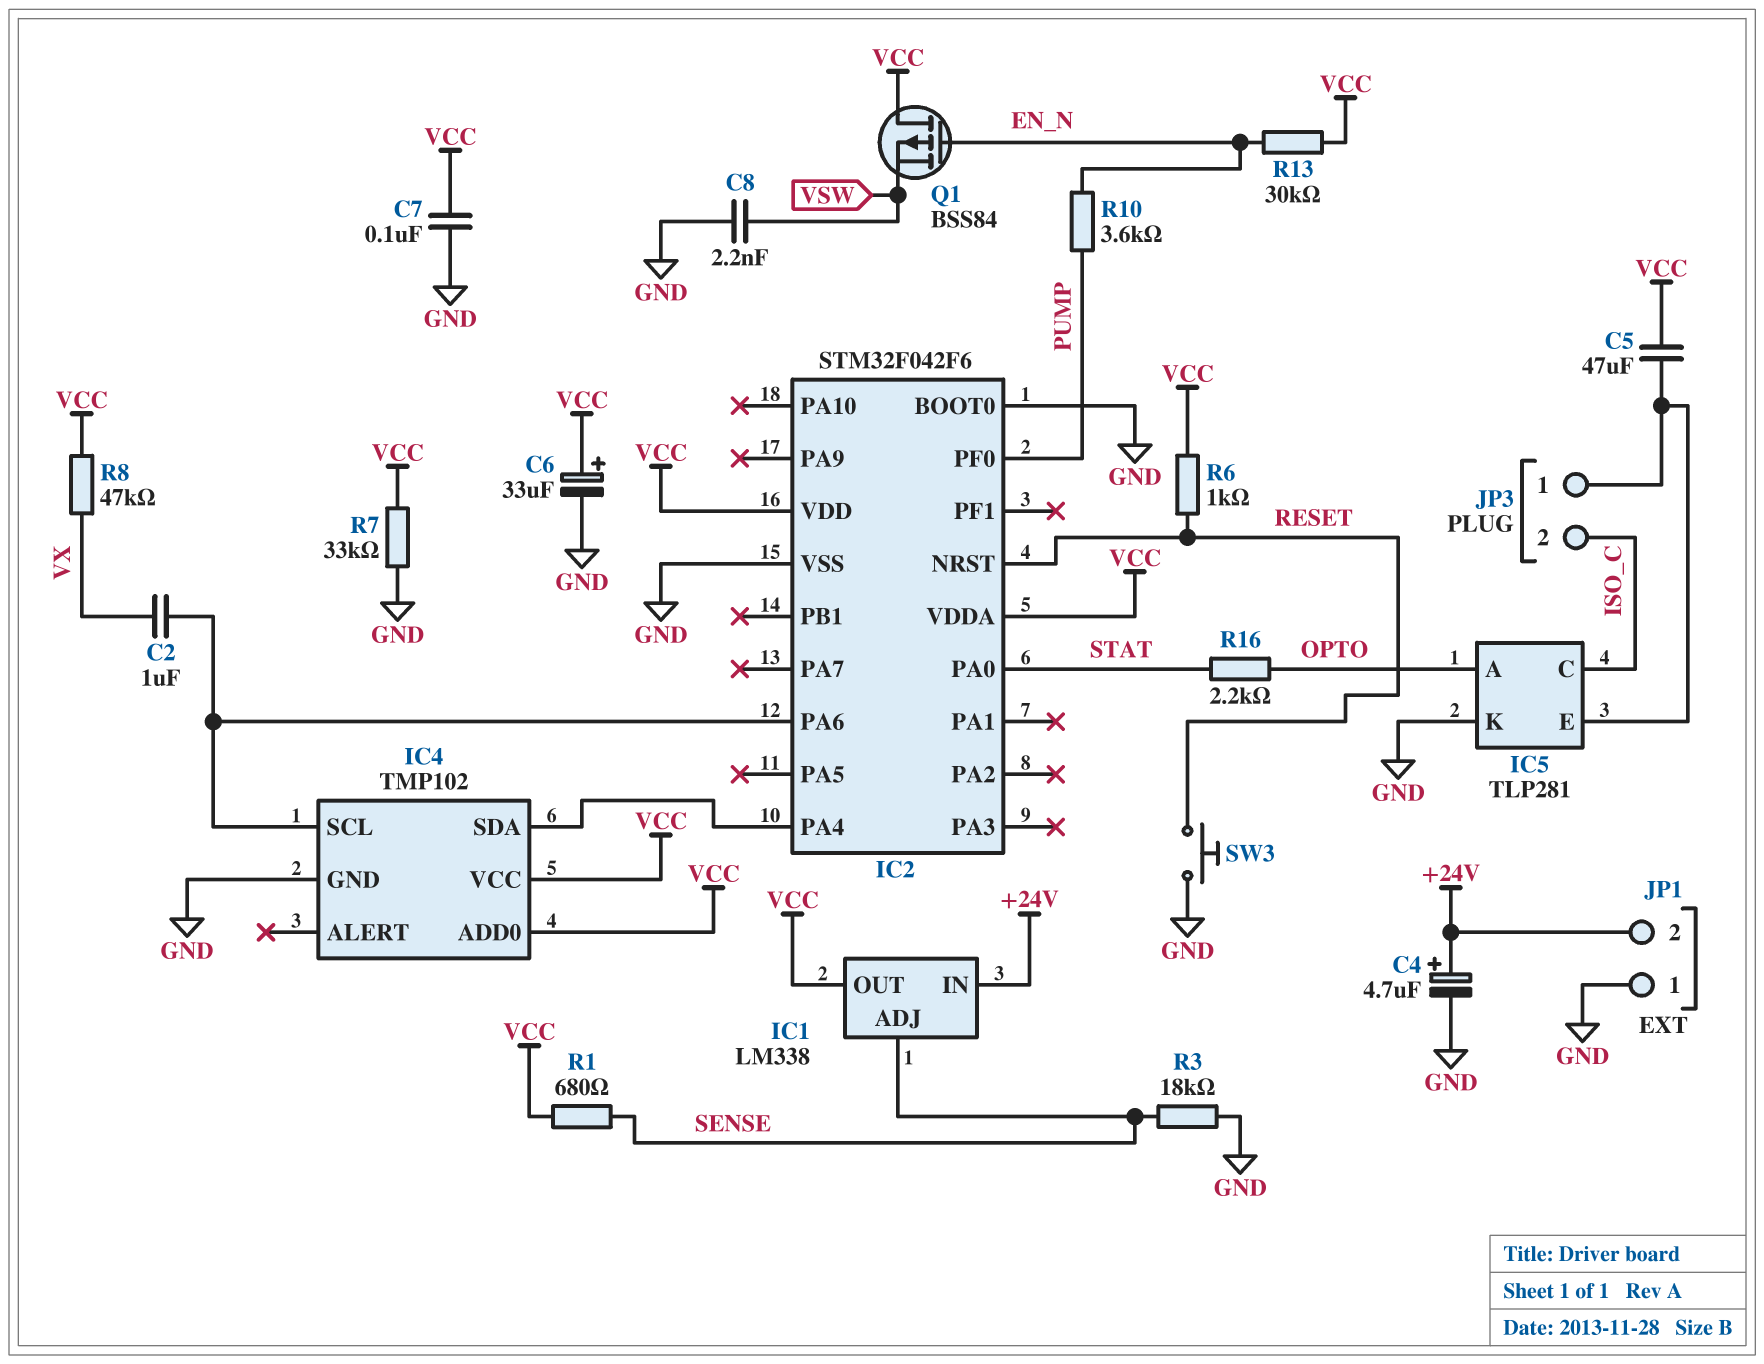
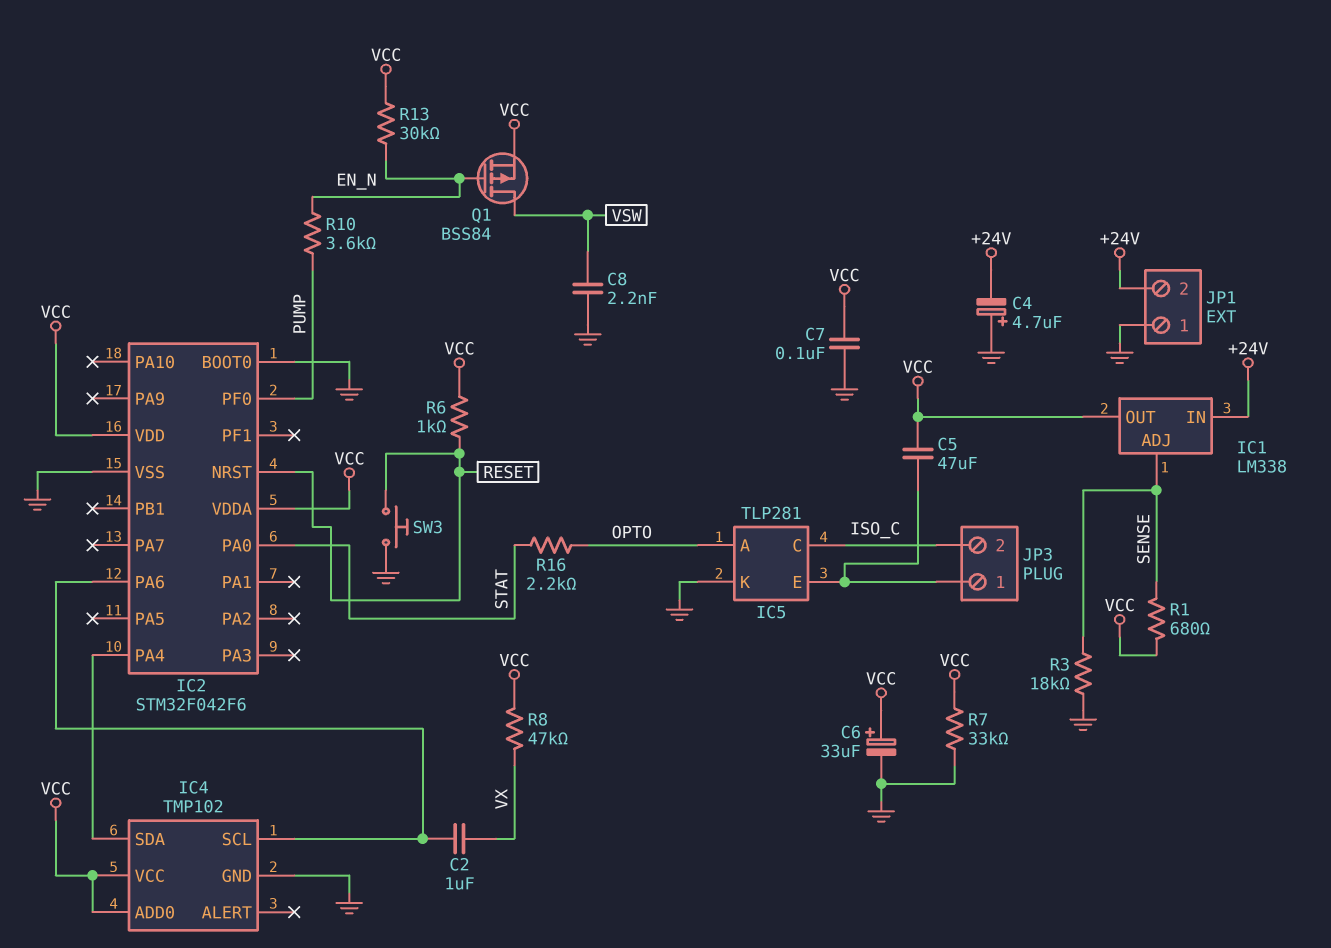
C4: 4.7uF (plus +24V, minus GND) -> 4.7uF (plus GND, minus +24V)
Q1: PMOS BSS84 (G EN_N, D VCC, S VSW) -> PMOS BSS84 (G EN_N, D VSW, S VCC)

